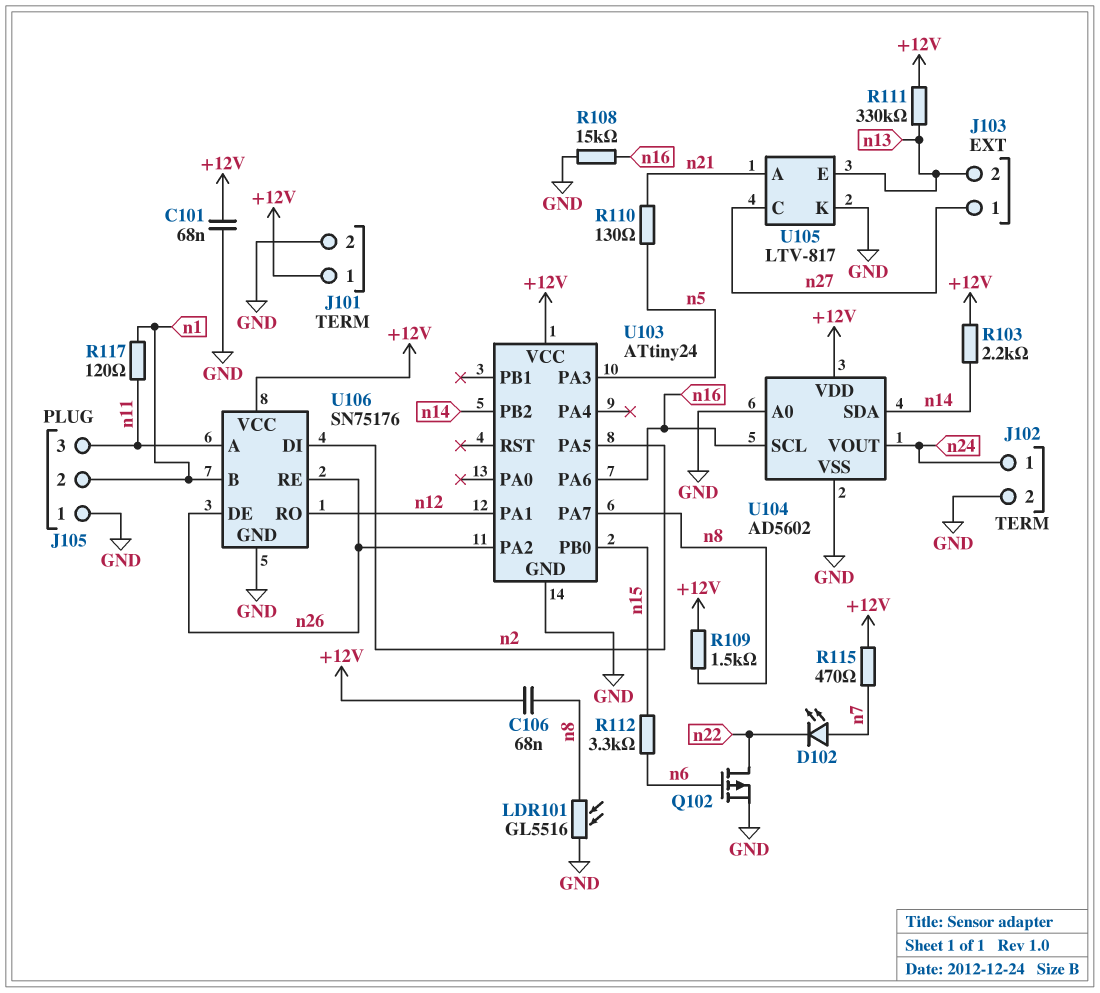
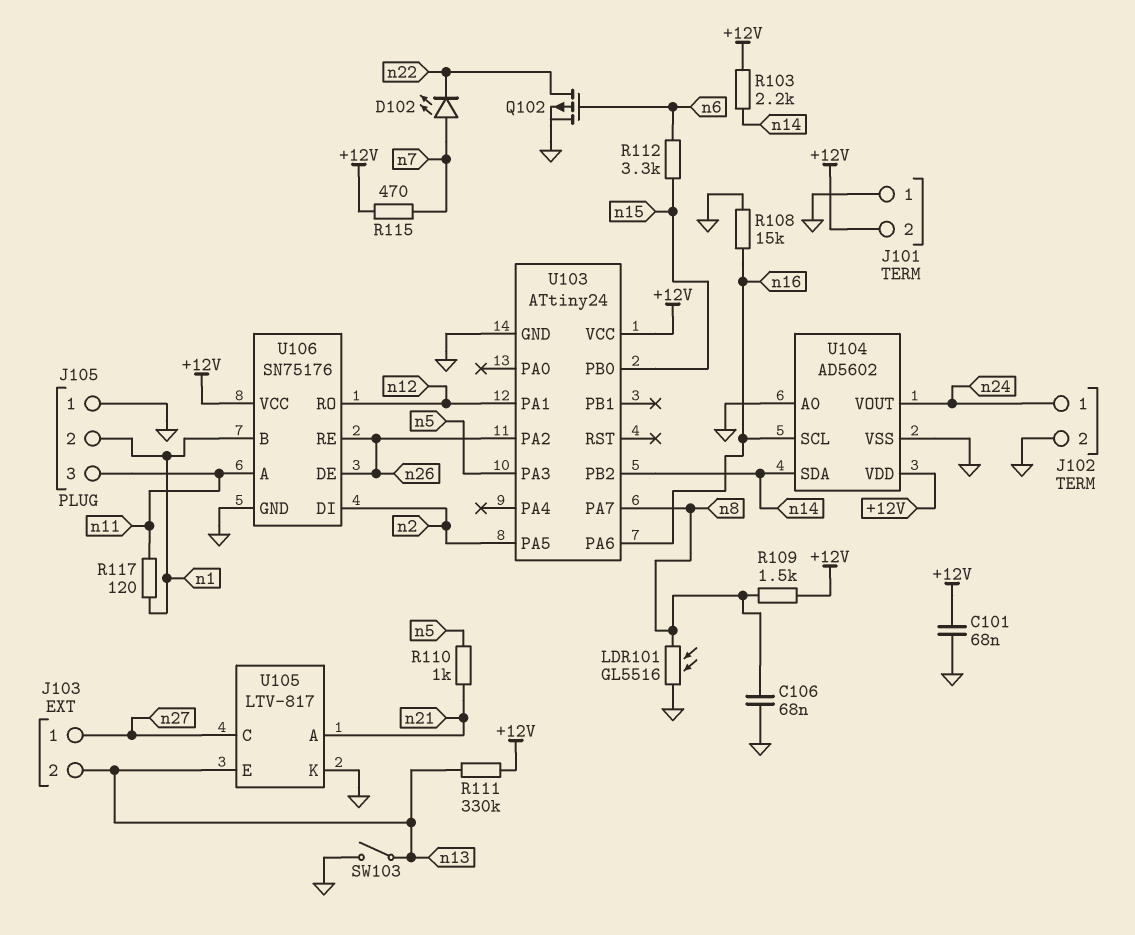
C106: 68nF (+12V, n8) -> 68nF (GND, n8)
J101 pin 1: +12V -> GND
J101 pin 2: GND -> +12V
R110: 130 (n5, n21) -> 1k (n5, n21)
SW103: none -> switch (GND, n13)

